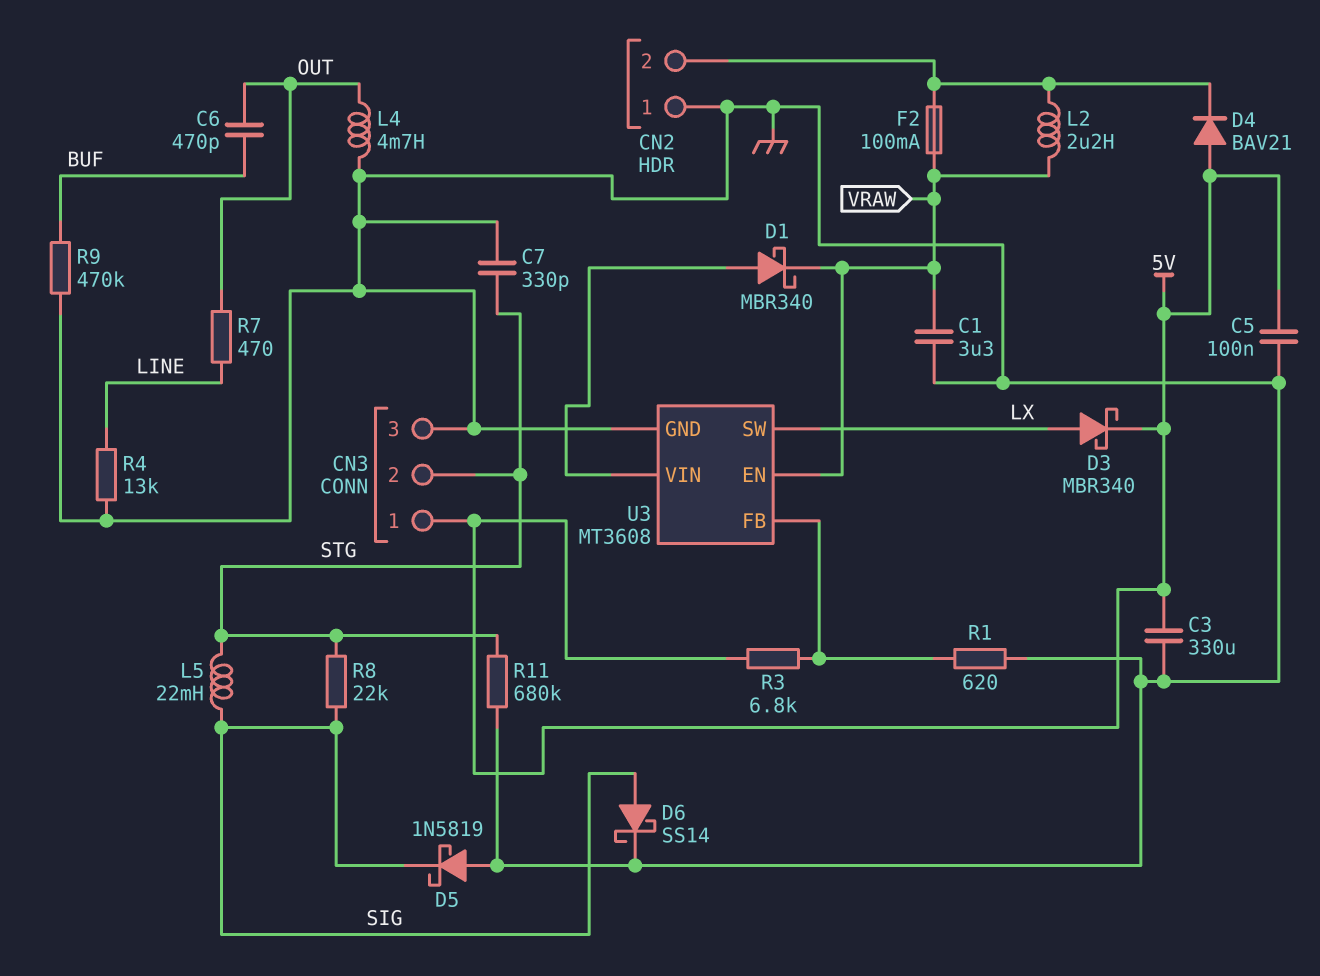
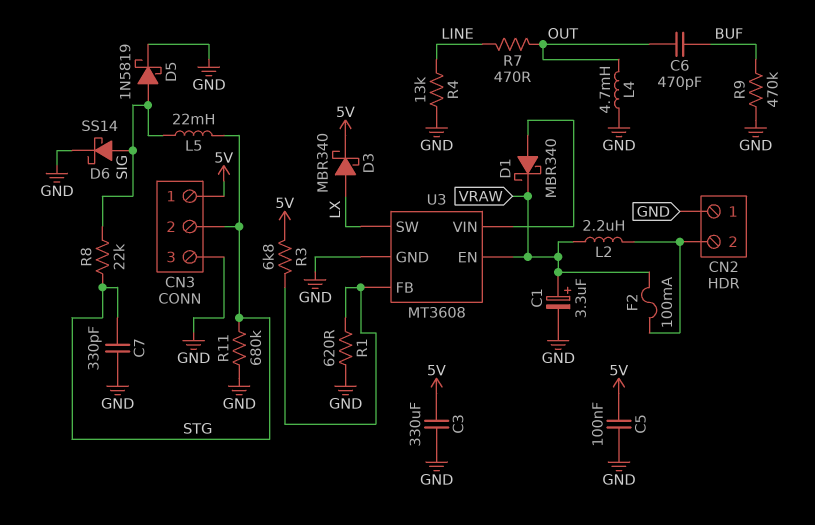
C1: 3.3uF (GND, VRAW) -> 3.3uF (plus VRAW, minus GND)
D4: diode BAV21 (A 5V, K CN2/2) -> none
D5: schottky 1N5819 (A GND, K SIG) -> schottky 1N5819 (A SIG, K GND)

